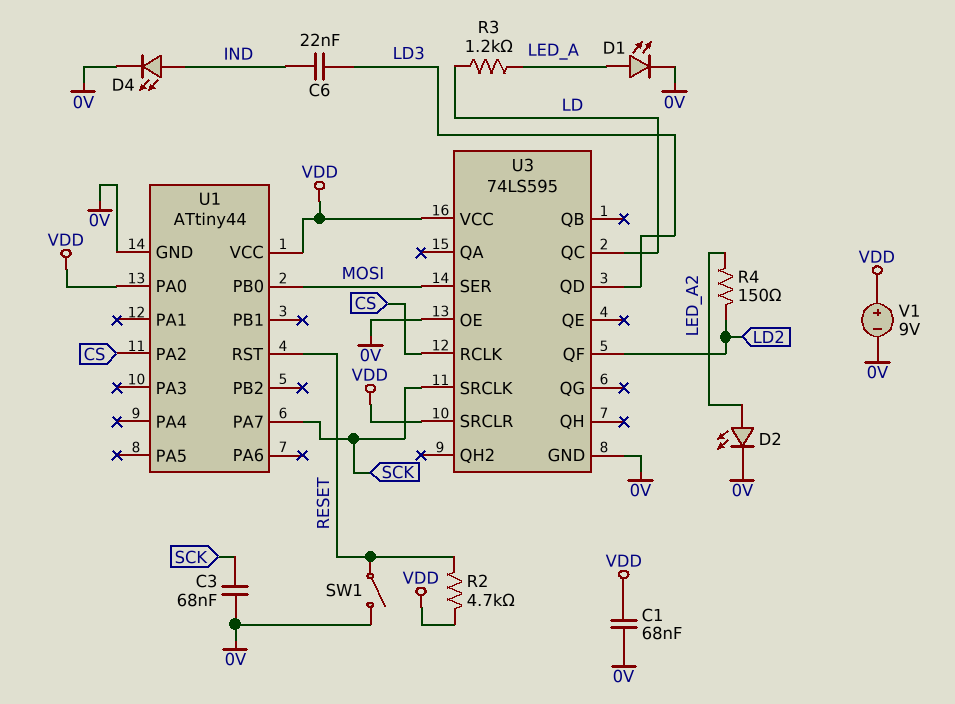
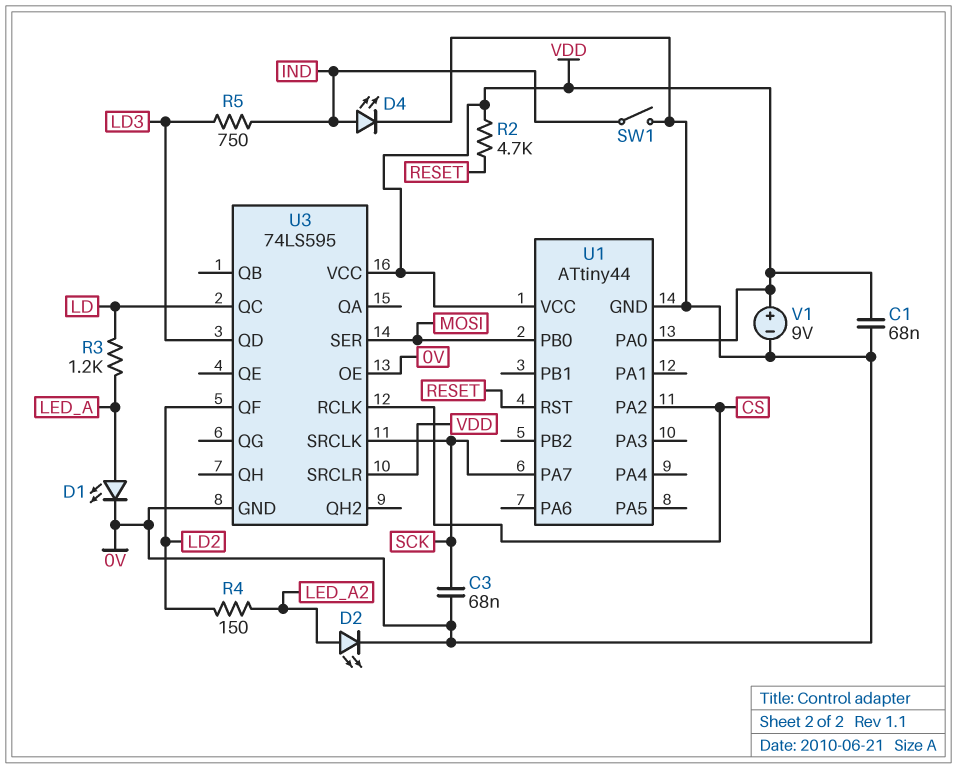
C6: 22nF (IND, LD3) -> none
R5: none -> 750 (IND, LD3)
SW1: switch (0V, RESET) -> switch (0V, IND)

